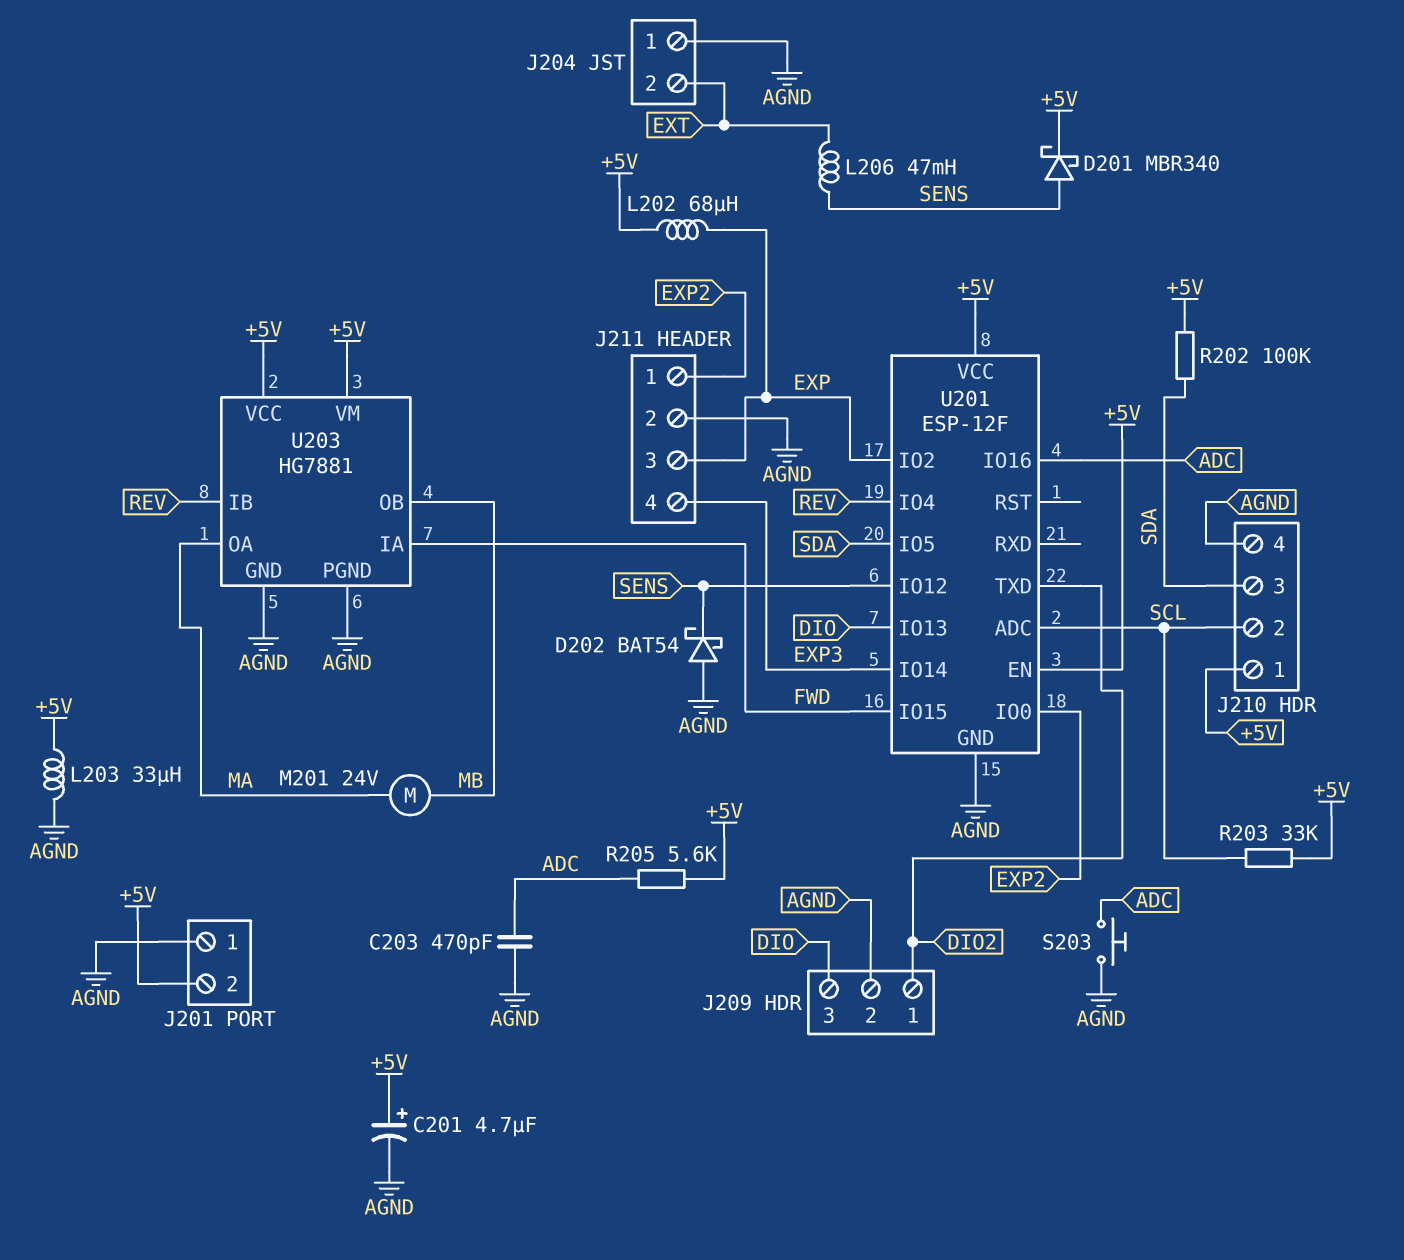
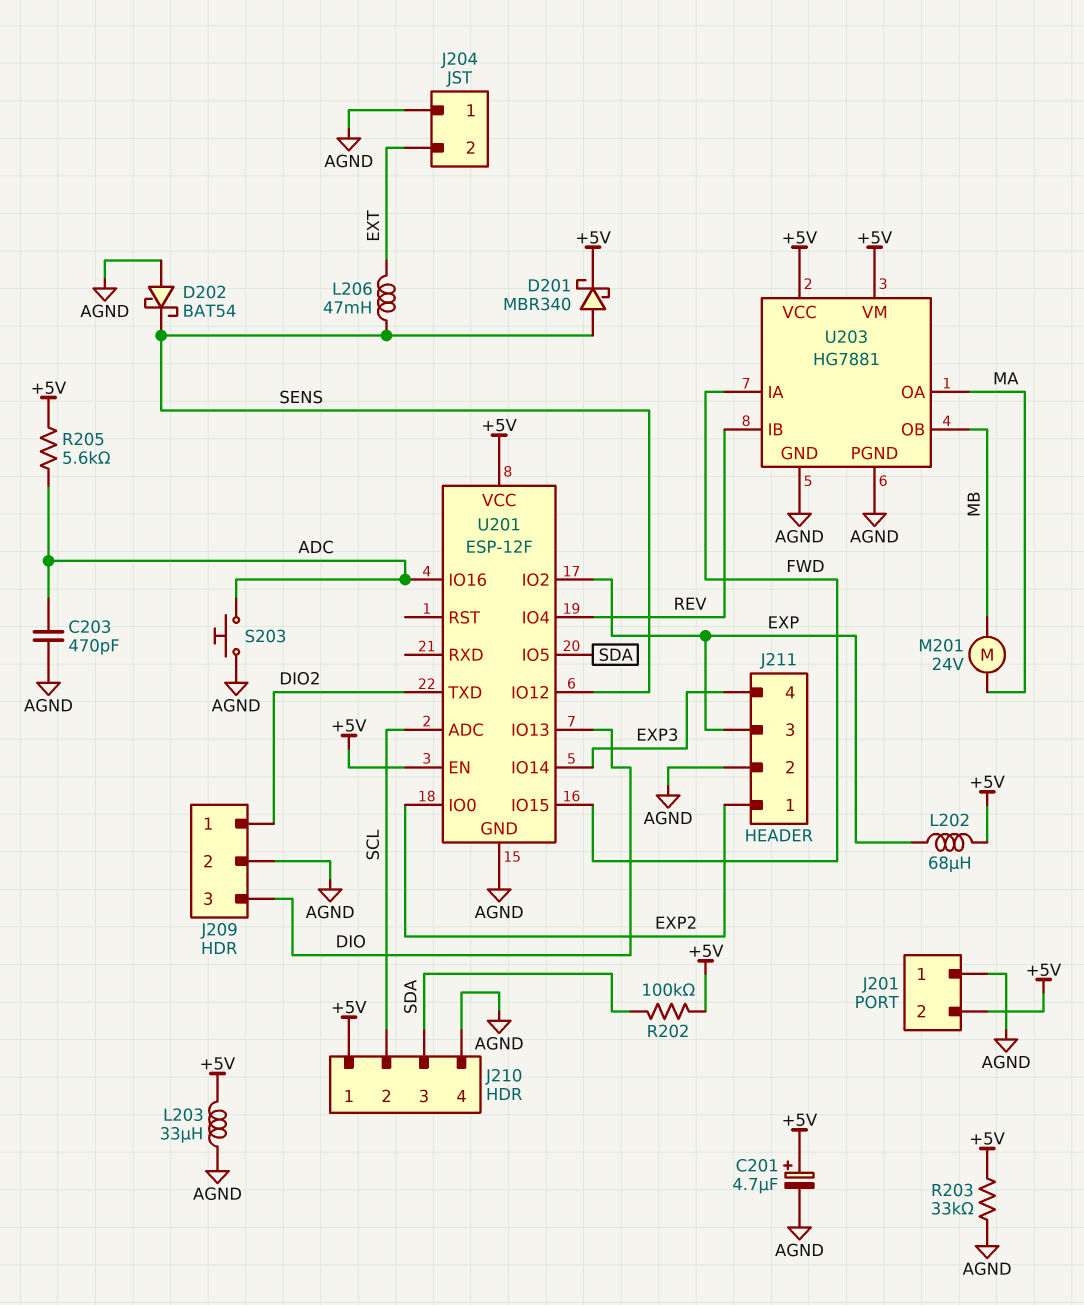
R203: 33k (+5V, SCL) -> 33k (+5V, AGND)

